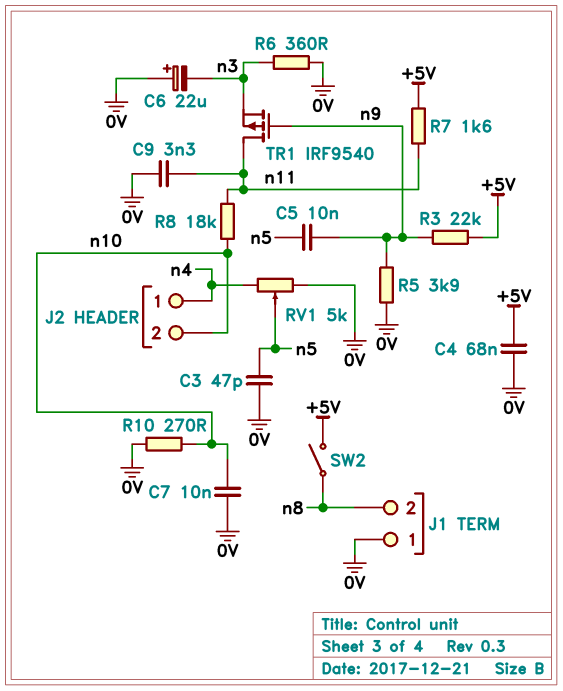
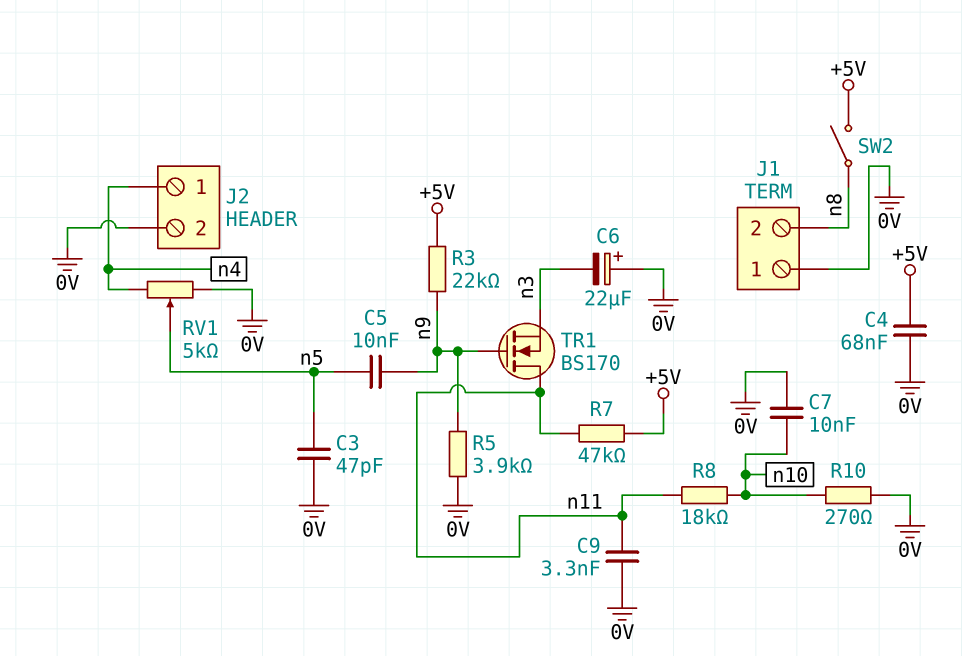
J2 pin 2: n10 -> 0V
R6: 360 (0V, n3) -> none
R7: 1.6k (+5V, n11) -> 47k (+5V, n11)
TR1: PMOS IRF9540 (G n9, D n11, S n3) -> NMOS BS170 (G n9, D n11, S n3)

